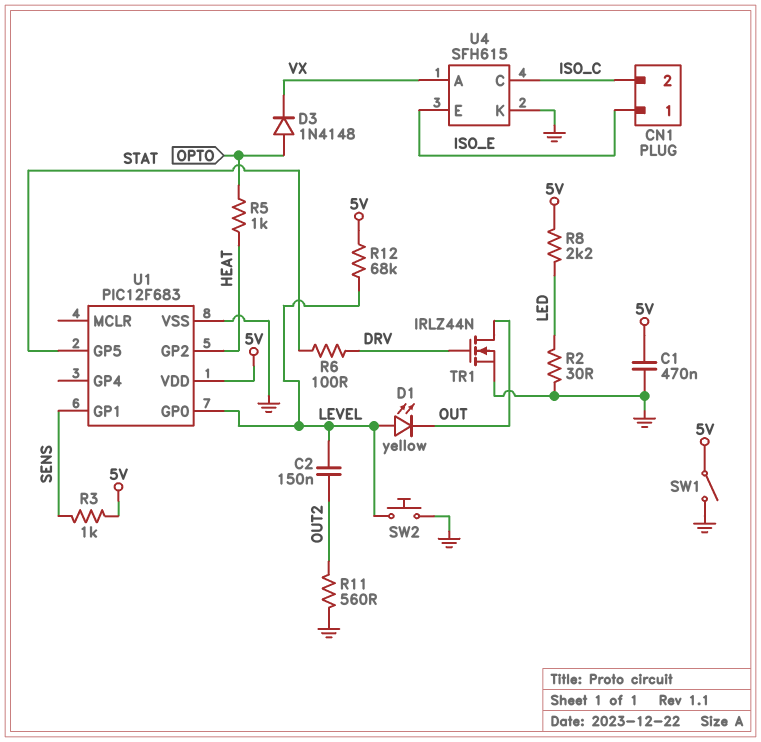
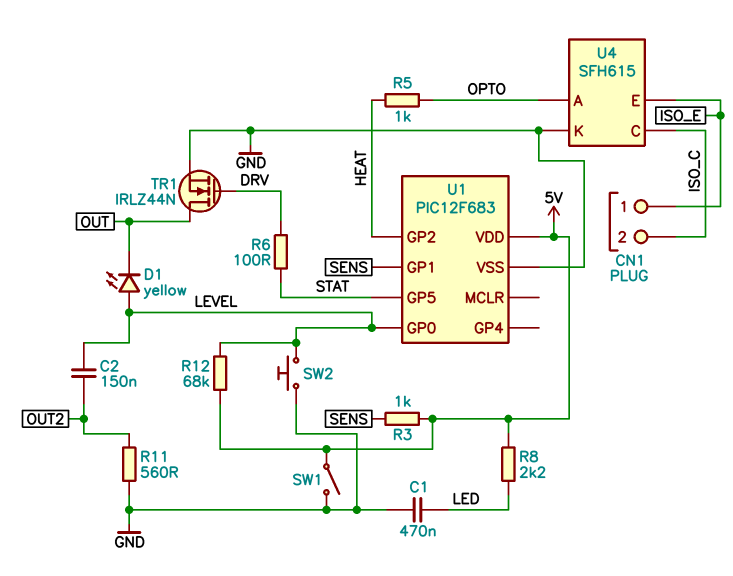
C1: 470nF (5V, GND) -> 470nF (GND, LED)
D3: diode 1N4148 (A OPTO, K VX) -> none
R2: 30 (GND, LED) -> none
U4 pin A: VX -> OPTO

